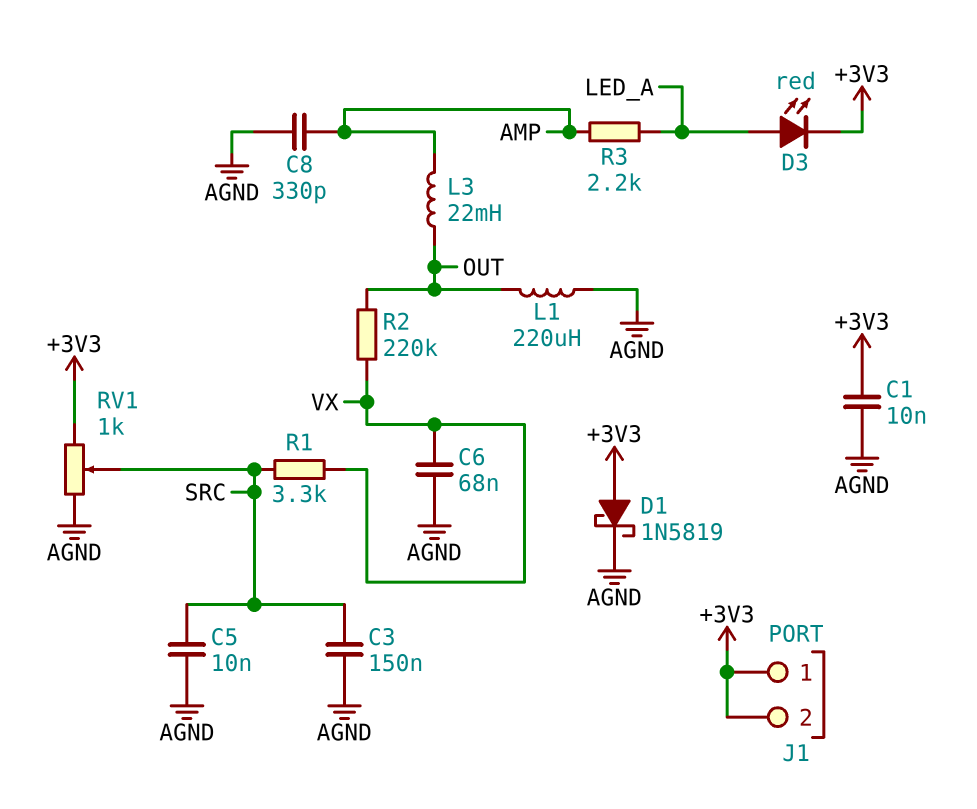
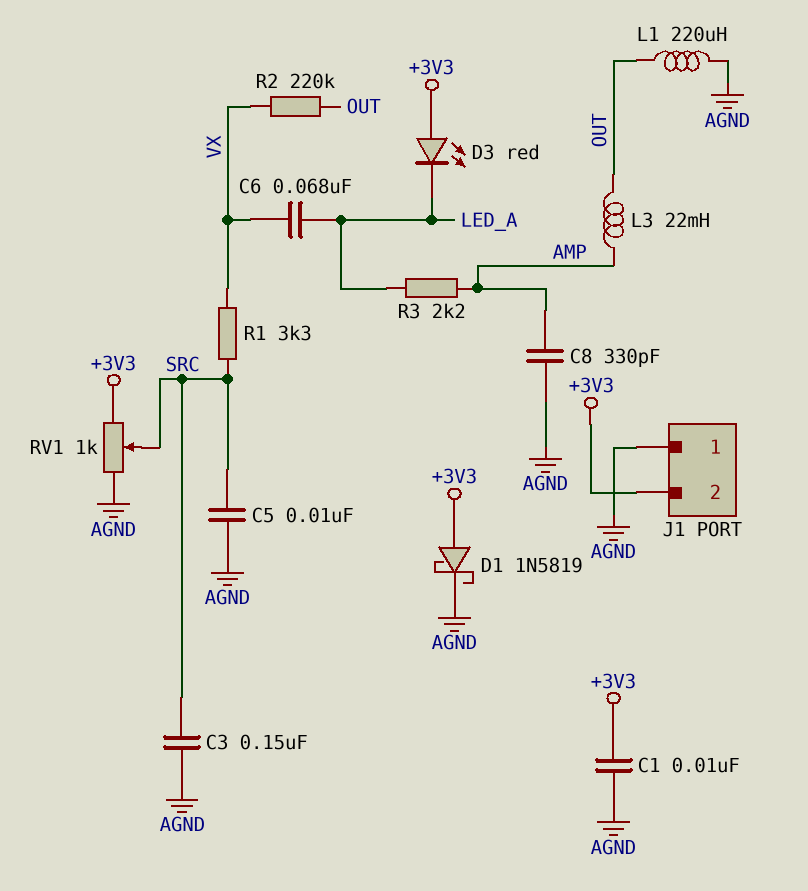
C6: 68nF (AGND, VX) -> 68nF (LED_A, VX)
D3: LED red (A LED_A, K +3V3) -> LED red (A +3V3, K LED_A)
J1 pin 1: +3V3 -> AGND

